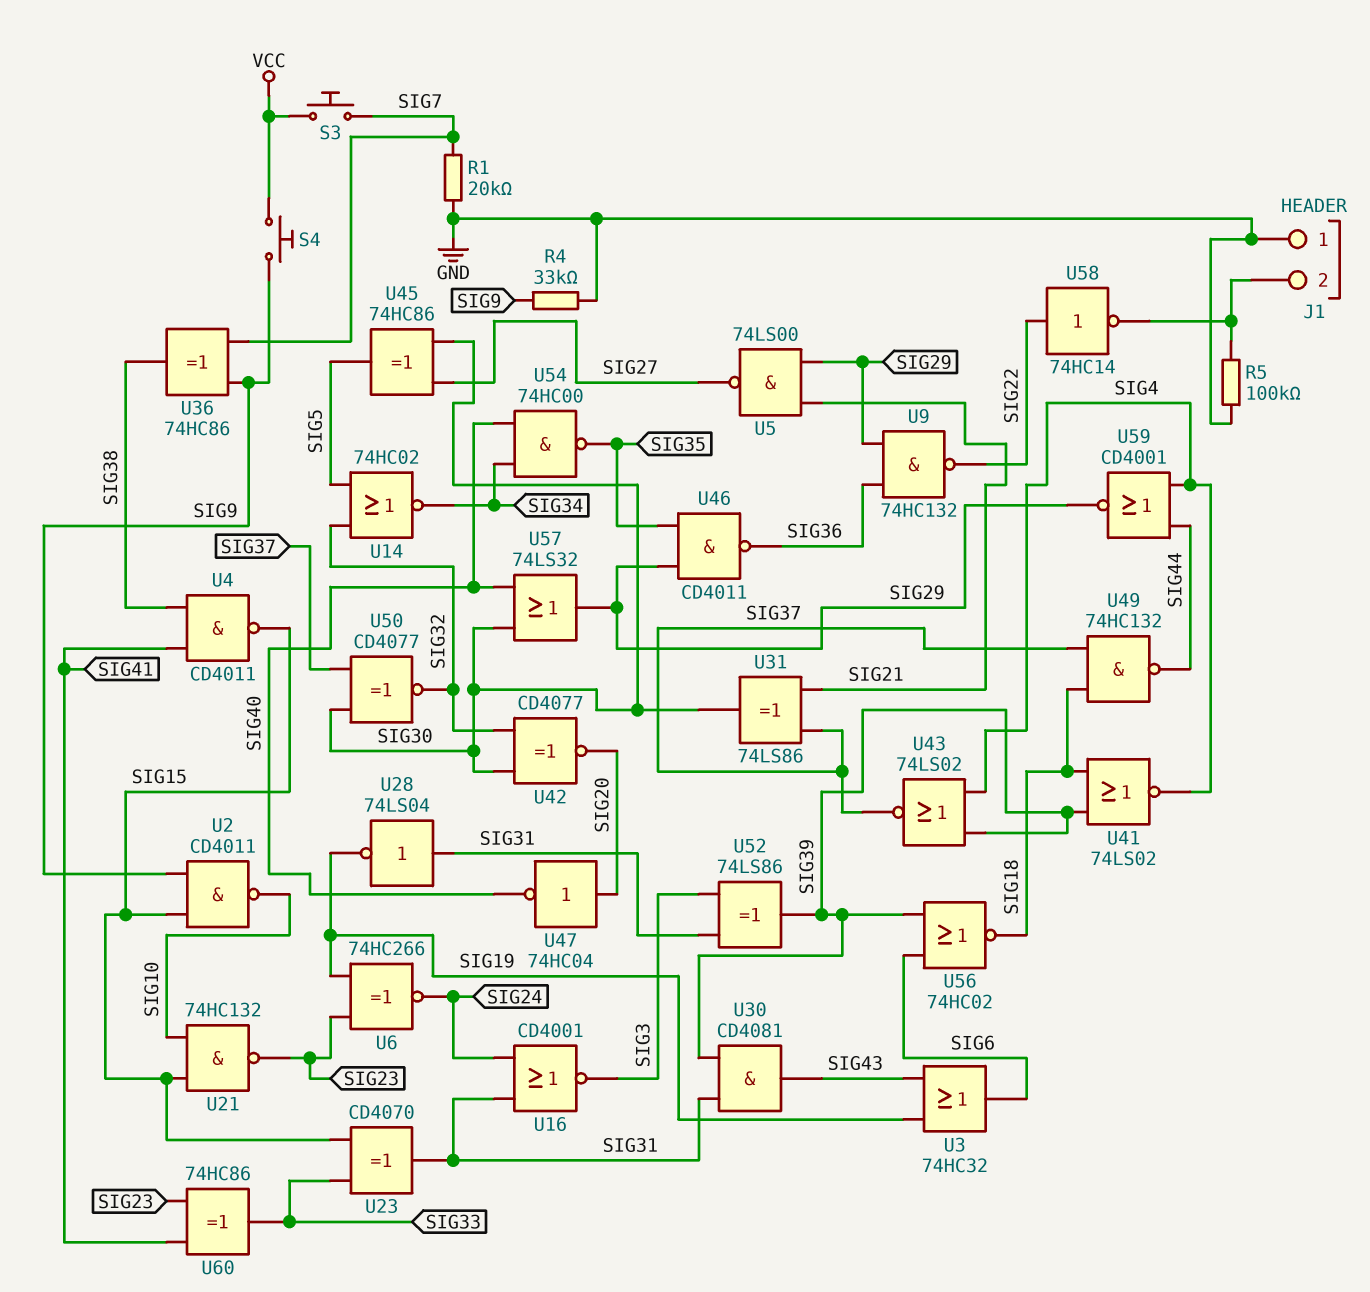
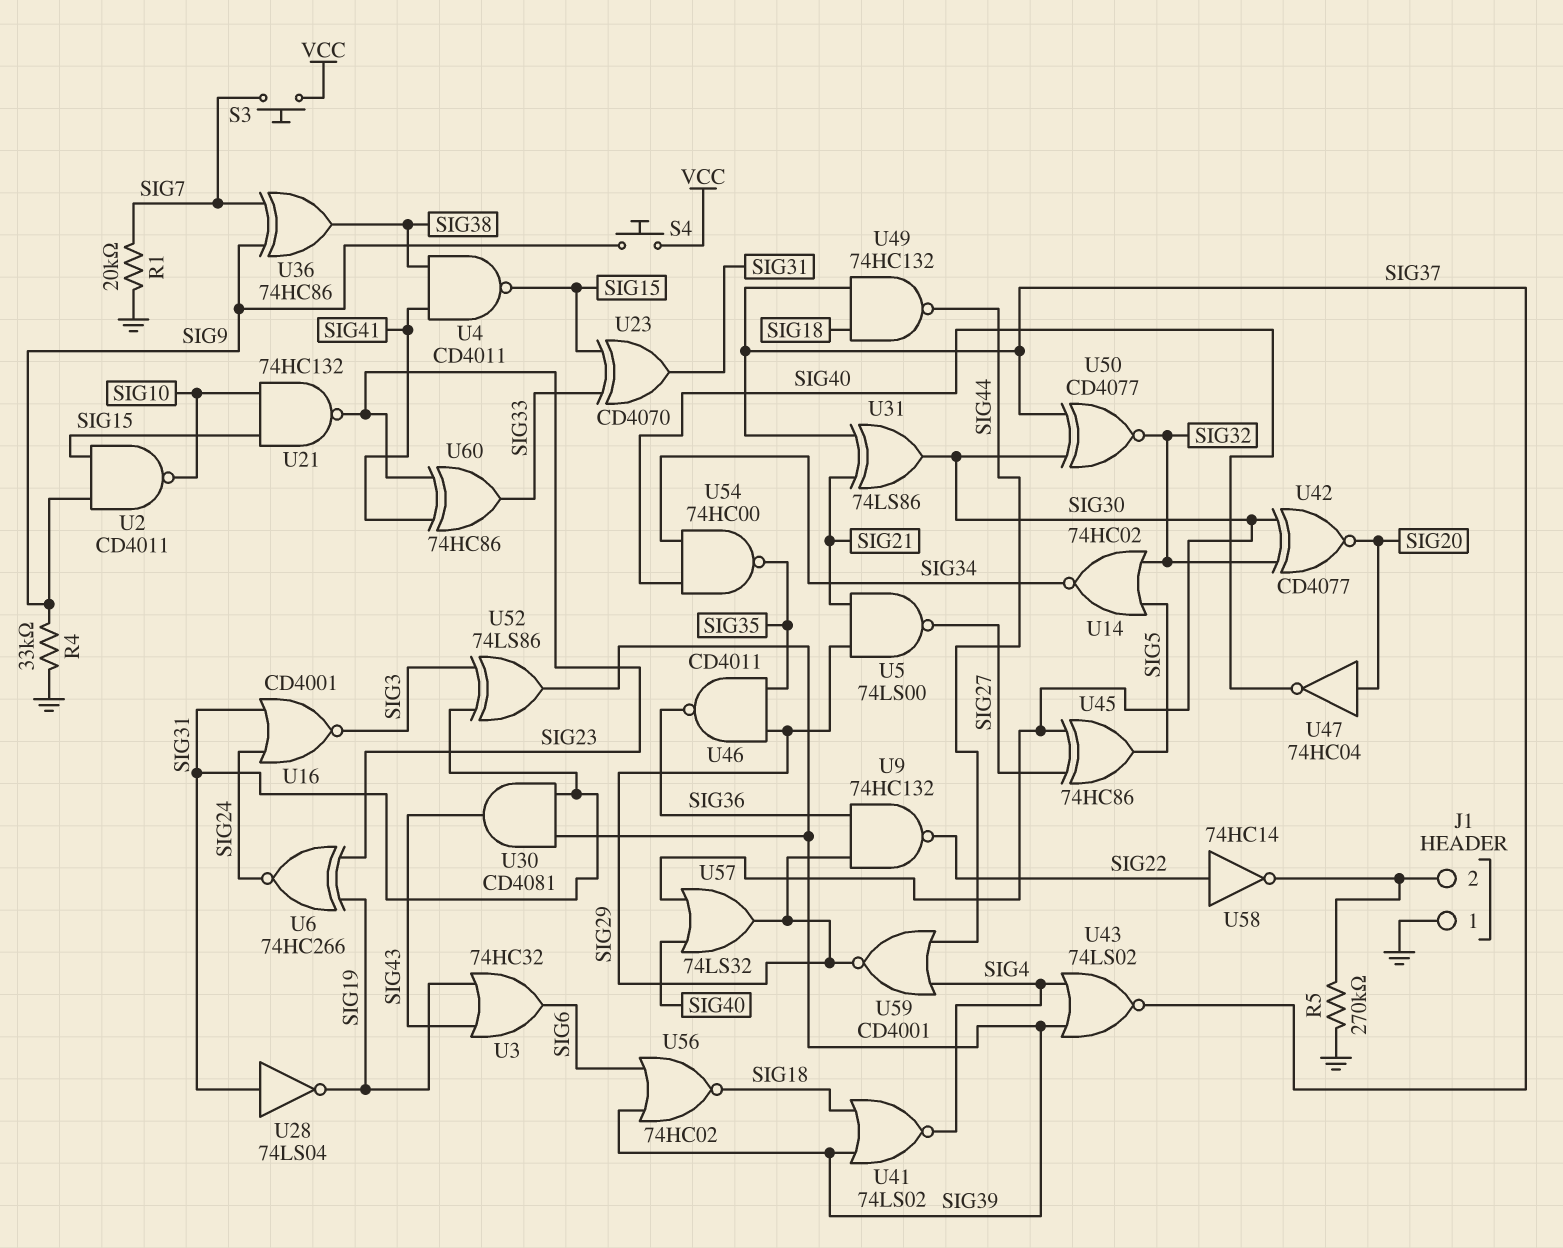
R5: 100k (GND, J1/2) -> 270k (GND, J1/2)

